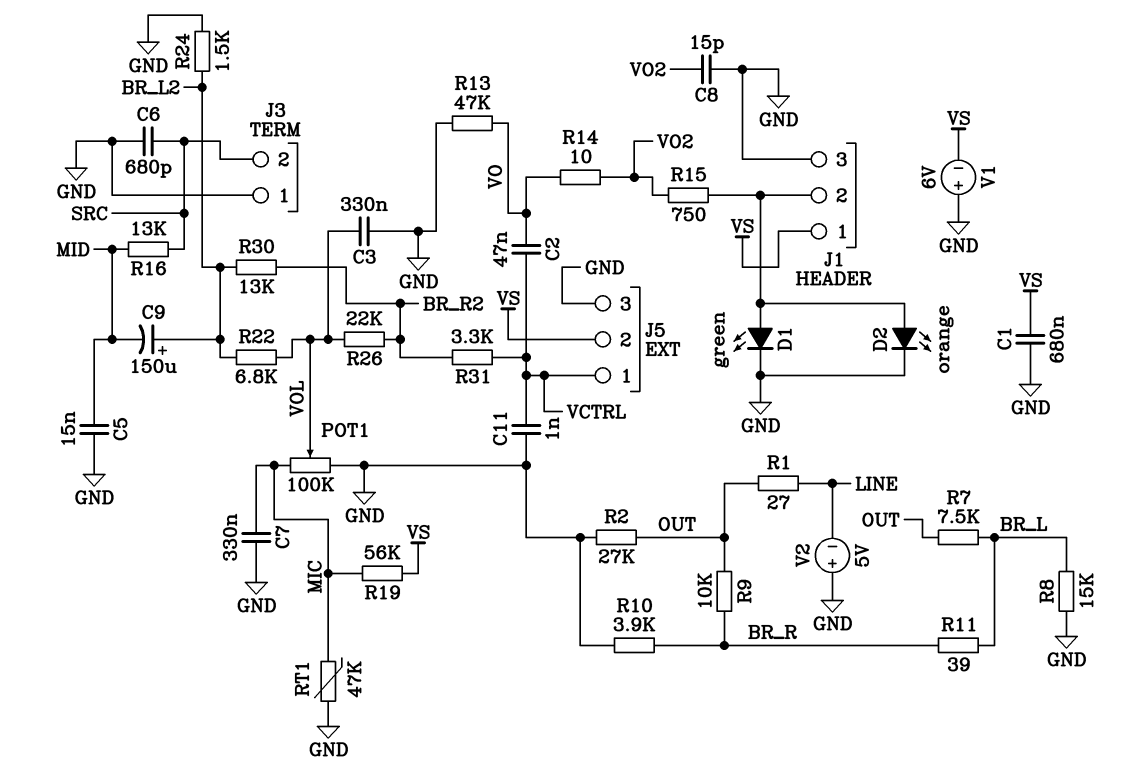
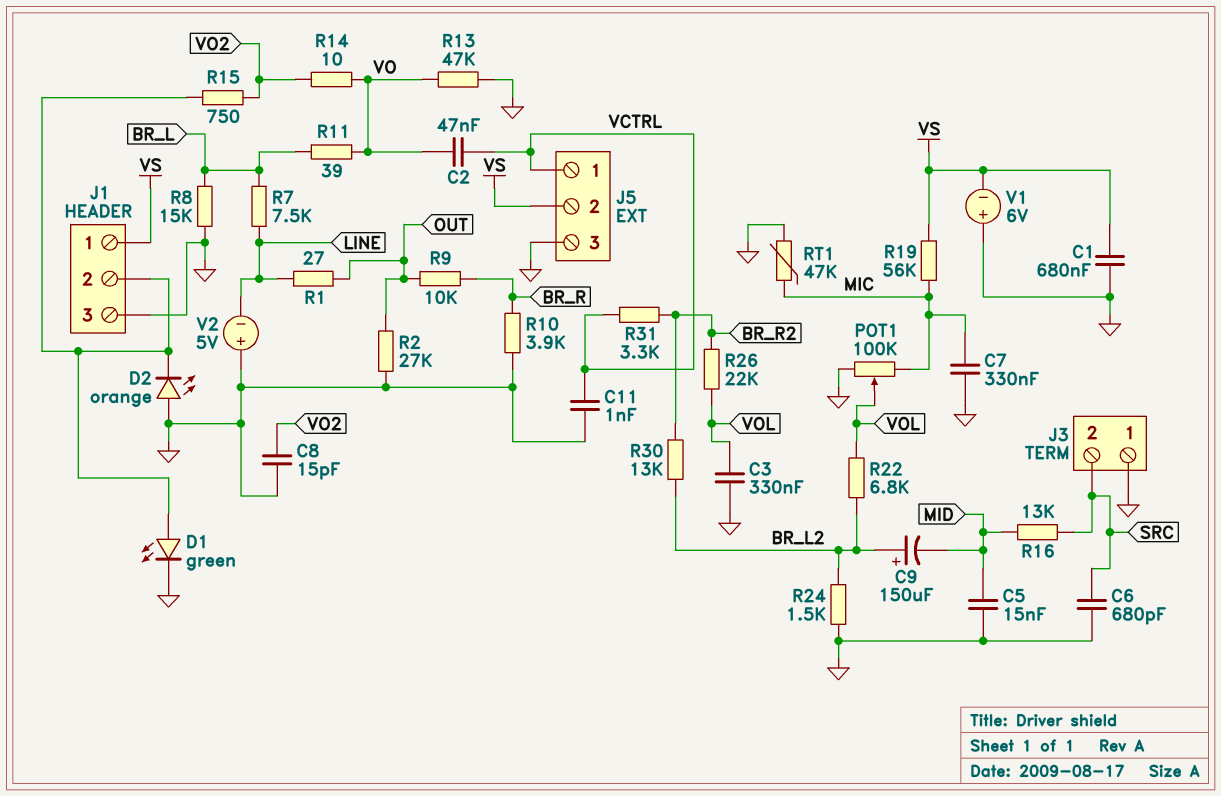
D2: LED orange (A J1/2, K GND) -> LED orange (A GND, K J1/2)
R7: 7.5k (BR_L, OUT) -> 7.5k (BR_L, LINE)
R11: 39 (BR_L, BR_R) -> 39 (BR_L, VO)

